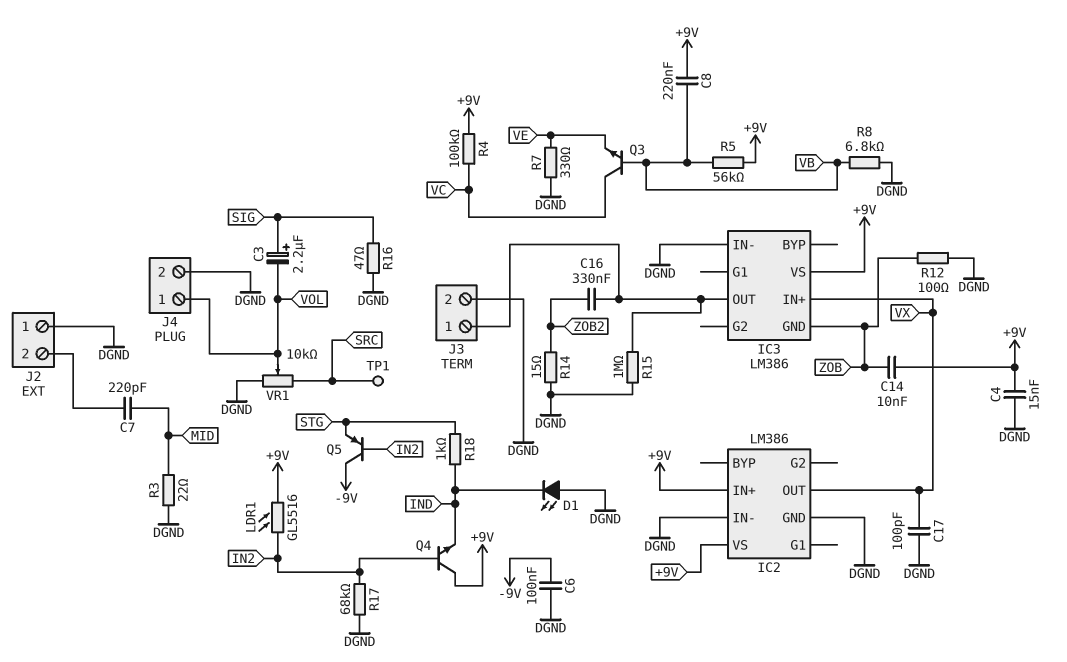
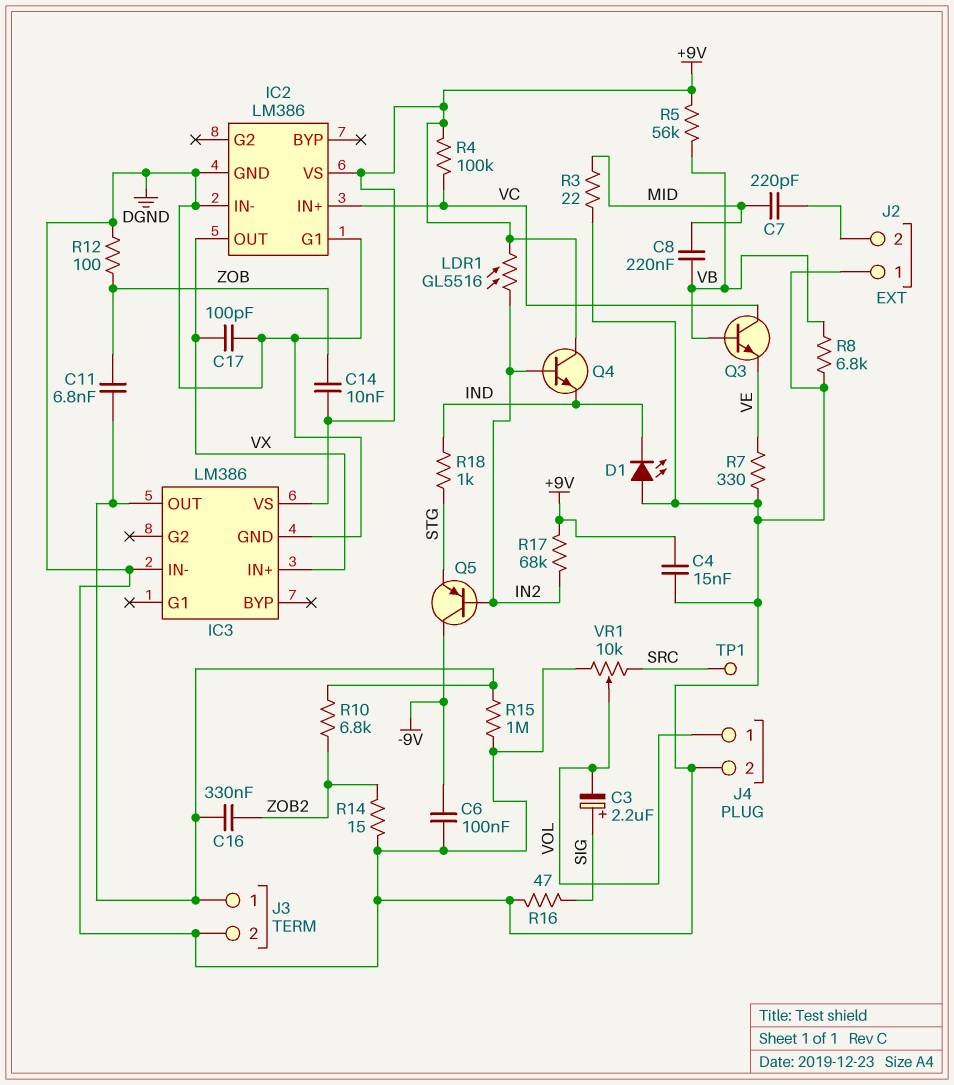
C8: 220nF (+9V, VB) -> 220nF (MID, VB)
C11: none -> 6.8nF (IC3/OUT, ZOB)
IC2 pin G1: none -> DGND
IC2 pin IN+: +9V -> VC
IC3 pin GND: ZOB -> DGND
R10: none -> 6.8k (IC3/OUT, ZOB2)
R17: 68k (DGND, IN2) -> 68k (+9V, IN2)

